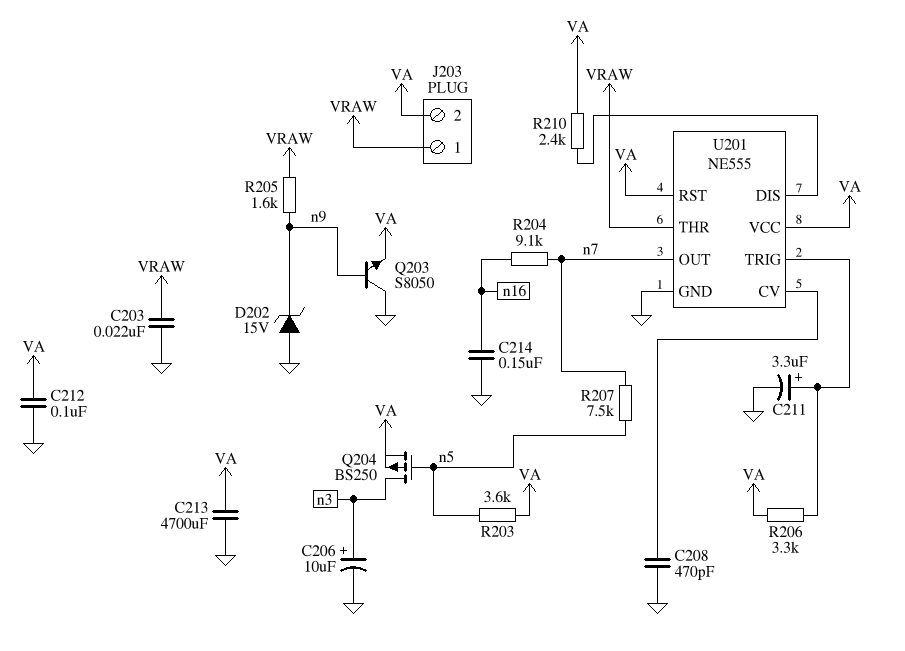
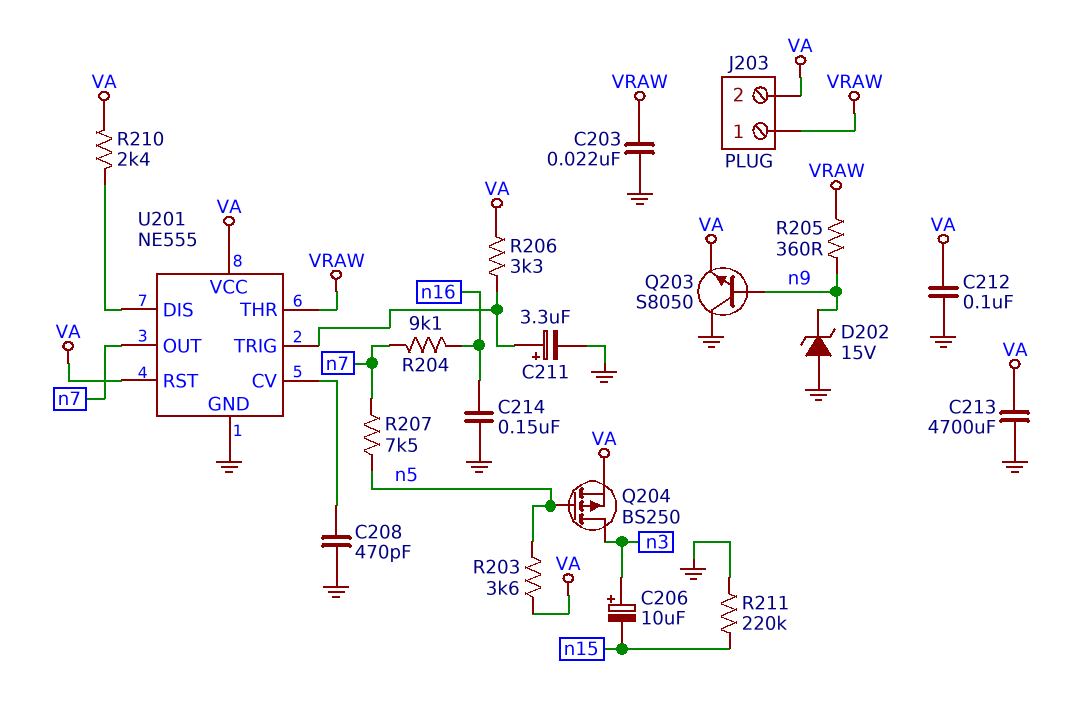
C206: 10uF (plus n3, minus GND) -> 10uF (plus n3, minus n15)
R205: 1.6k (VRAW, n9) -> 360 (VRAW, n9)
R211: none -> 220k (GND, n15)

